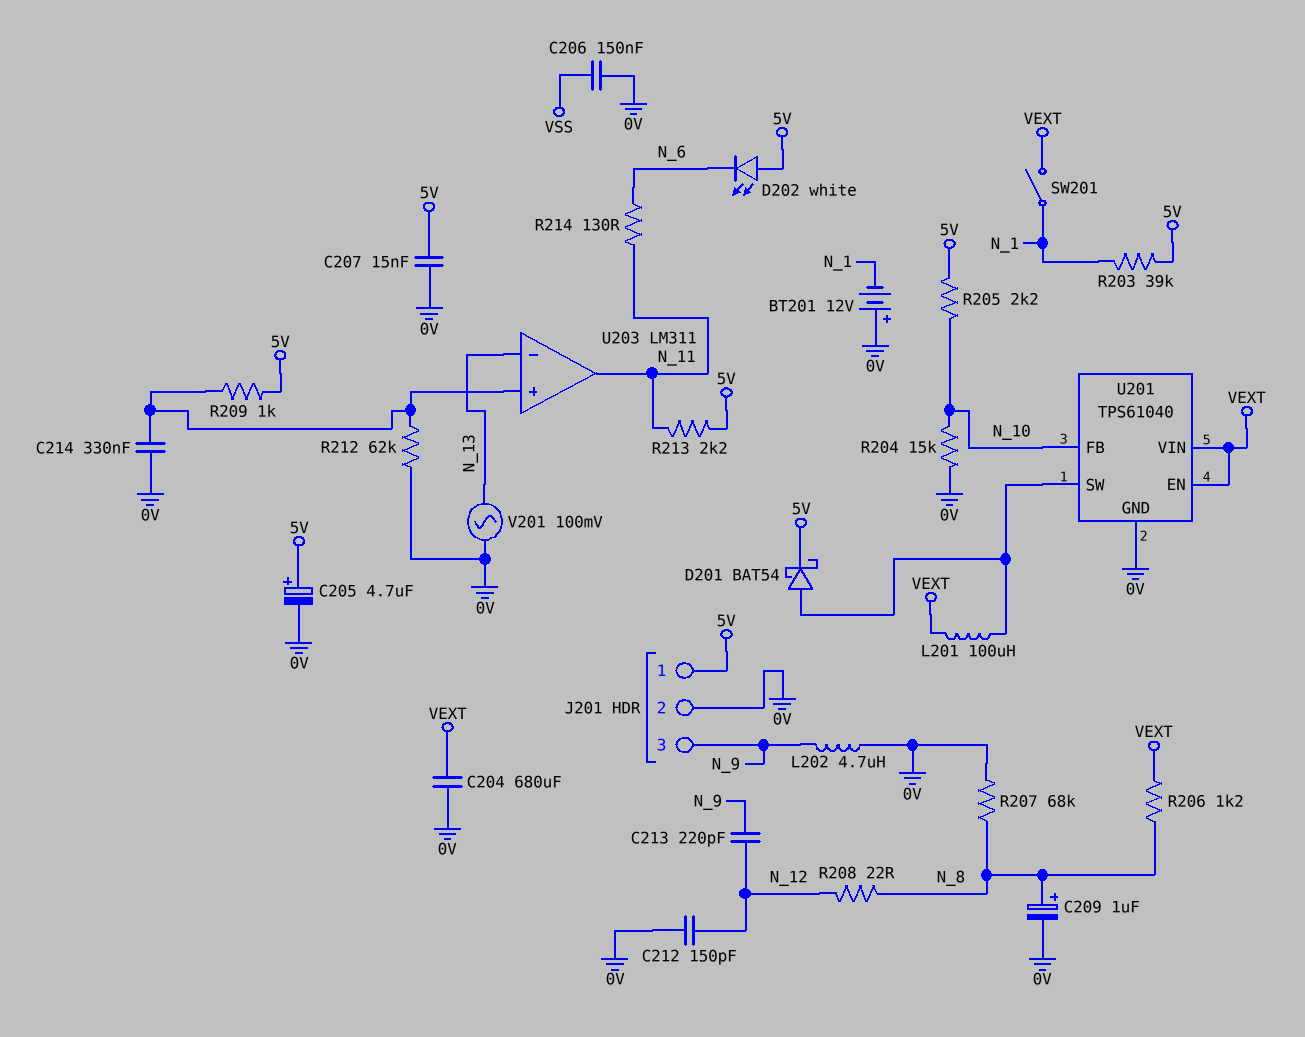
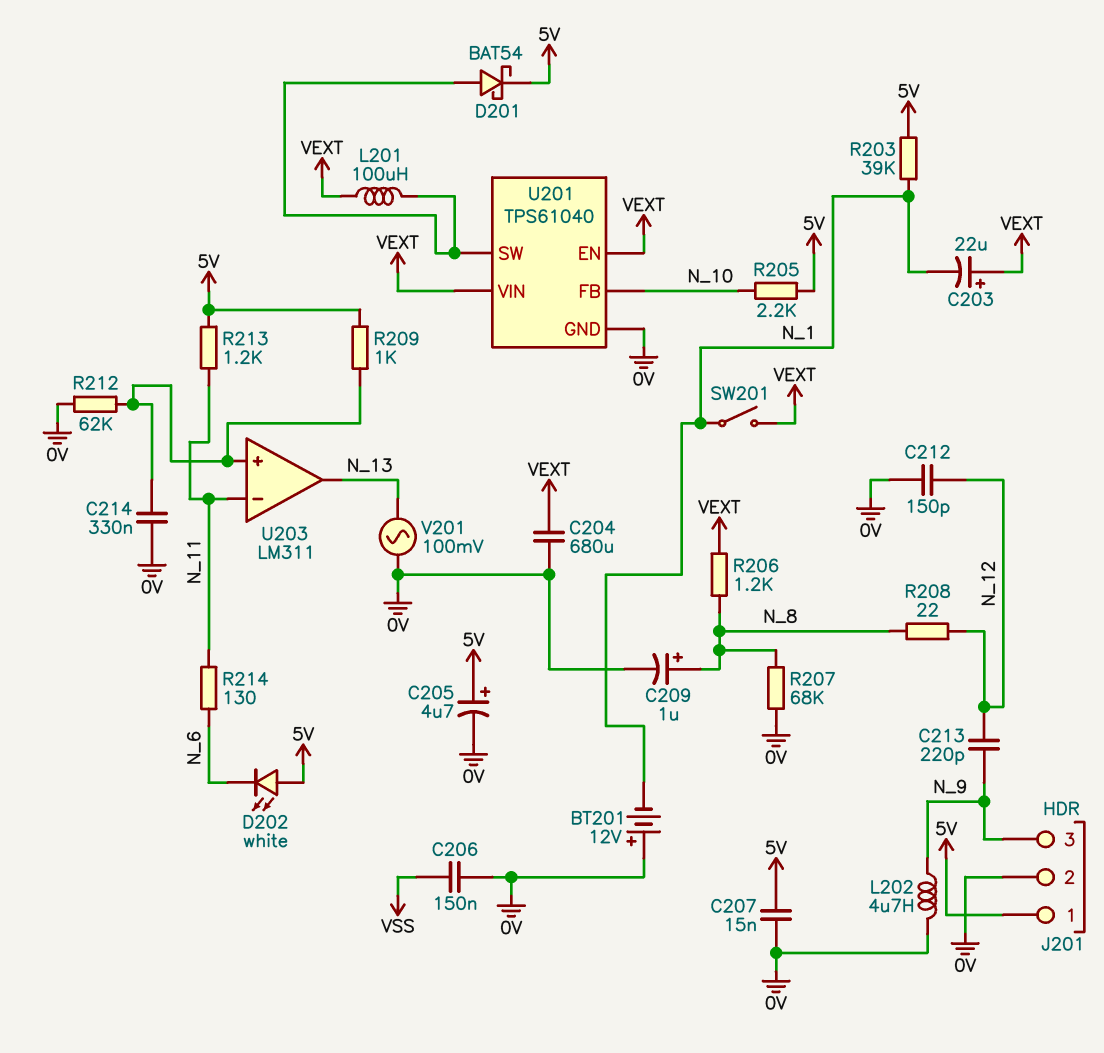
C203: none -> 22uF (plus VEXT, minus N_1)
R204: 15k (0V, N_10) -> none
R213: 2.2k (5V, N_11) -> 1.2k (5V, N_11)
U203 pin in-: N_13 -> N_11
U203 pin out: N_11 -> N_13

